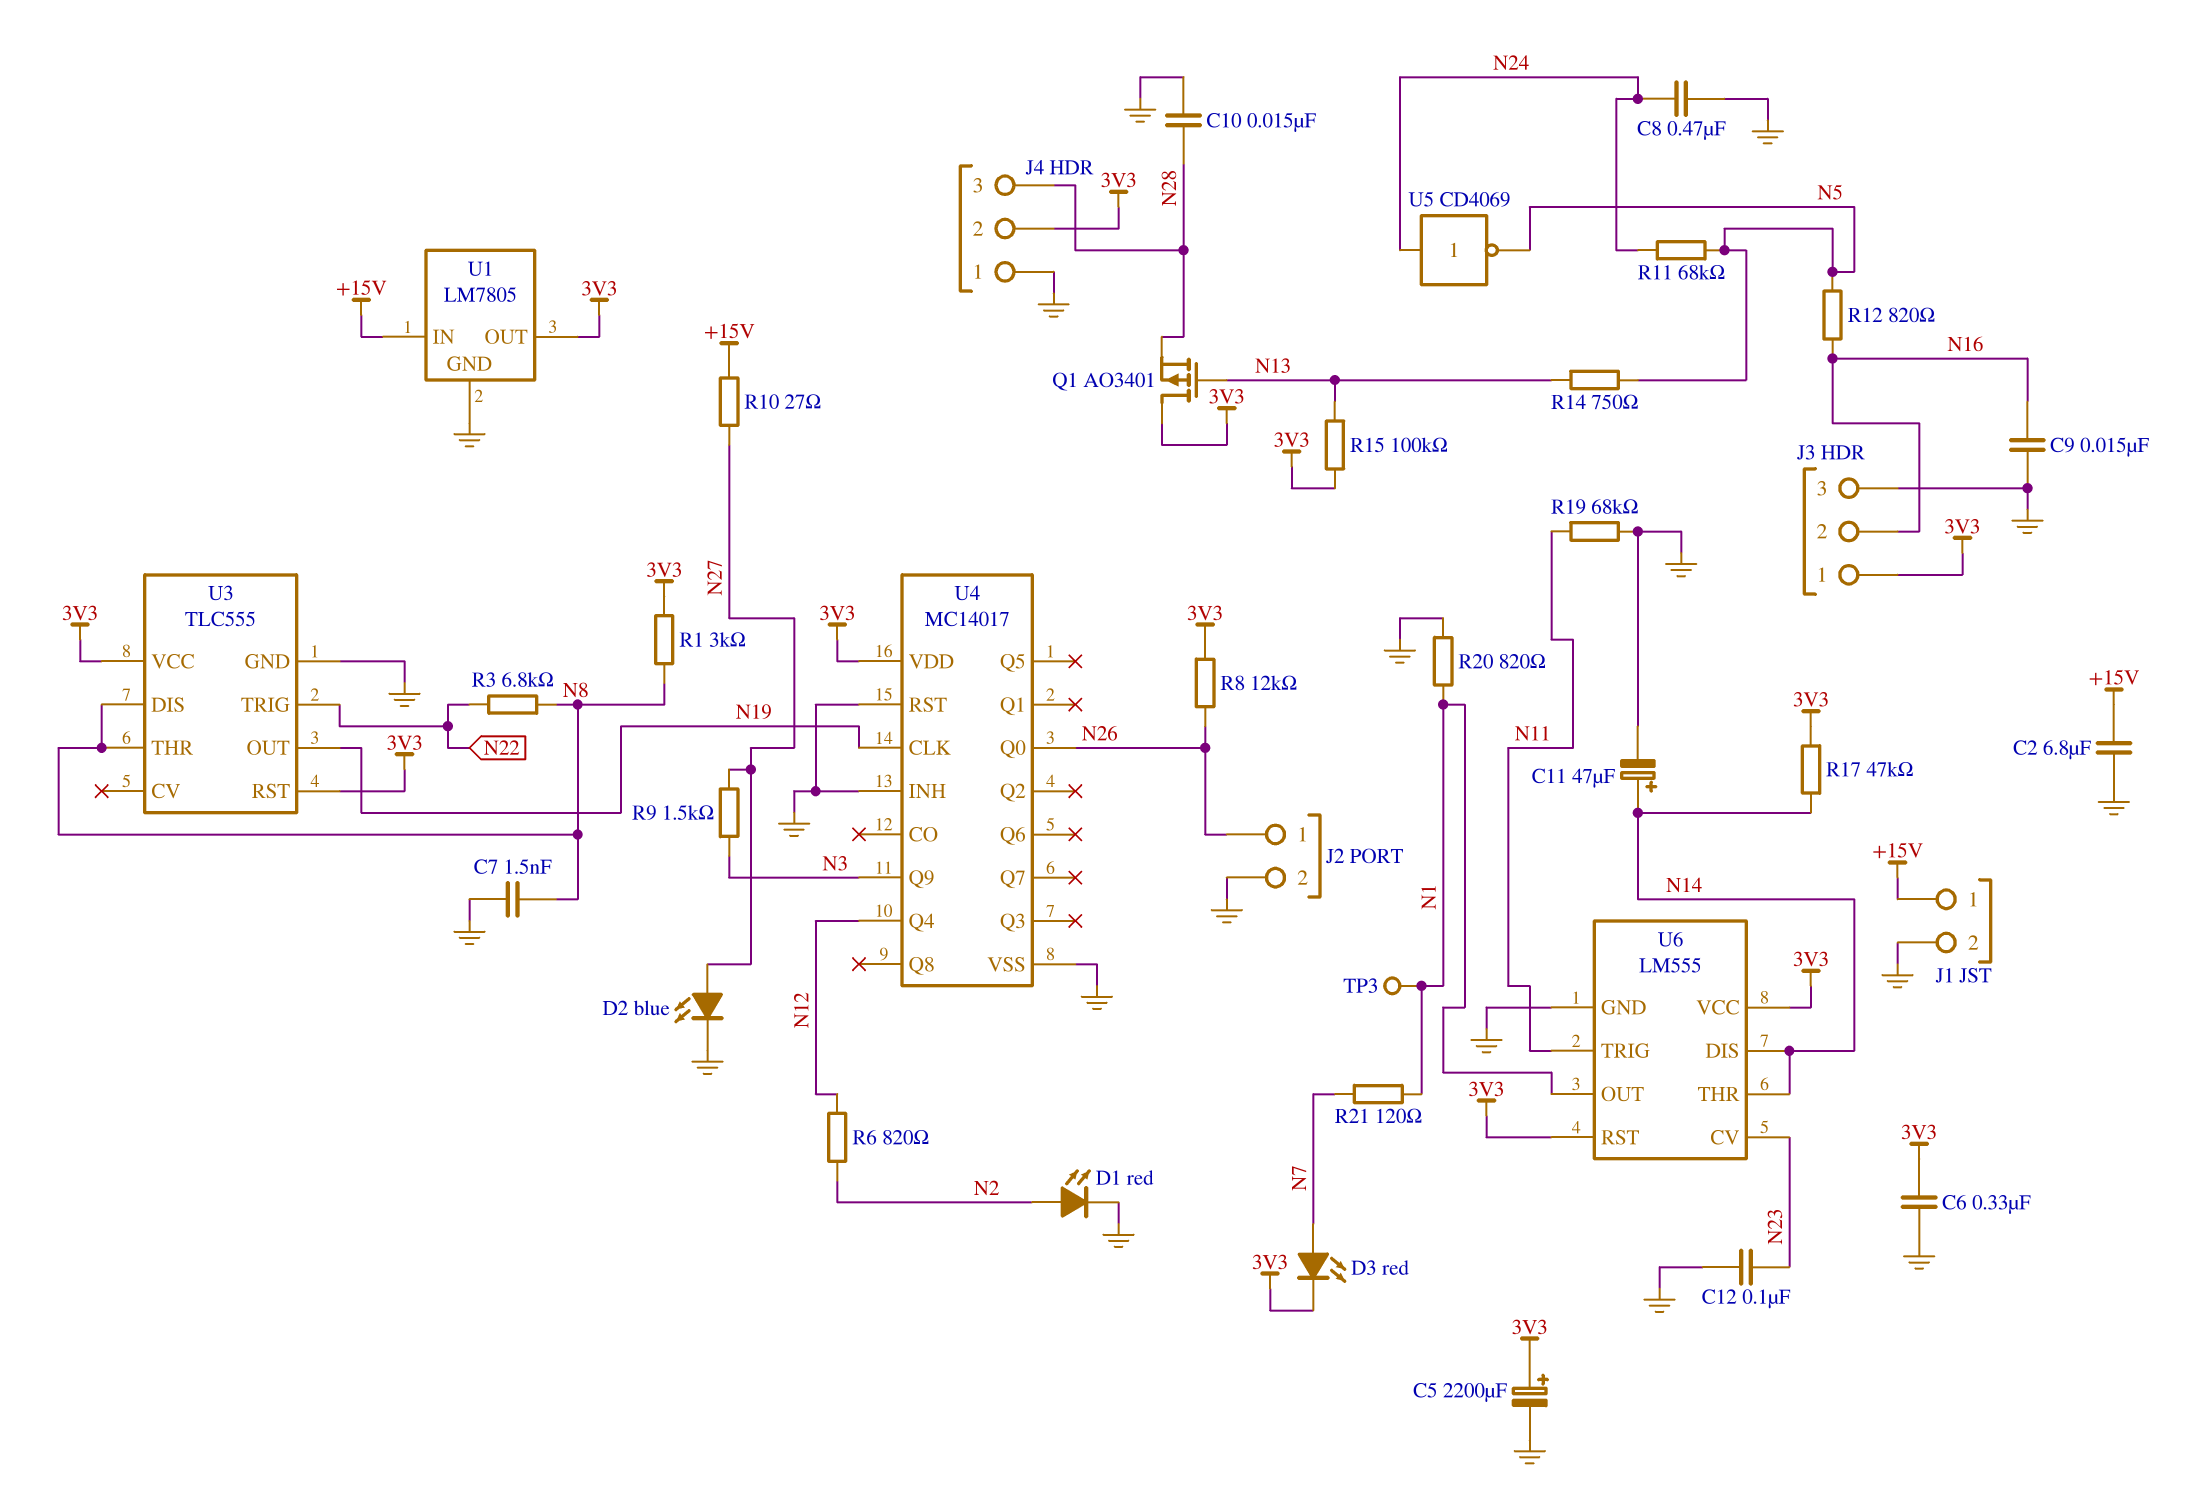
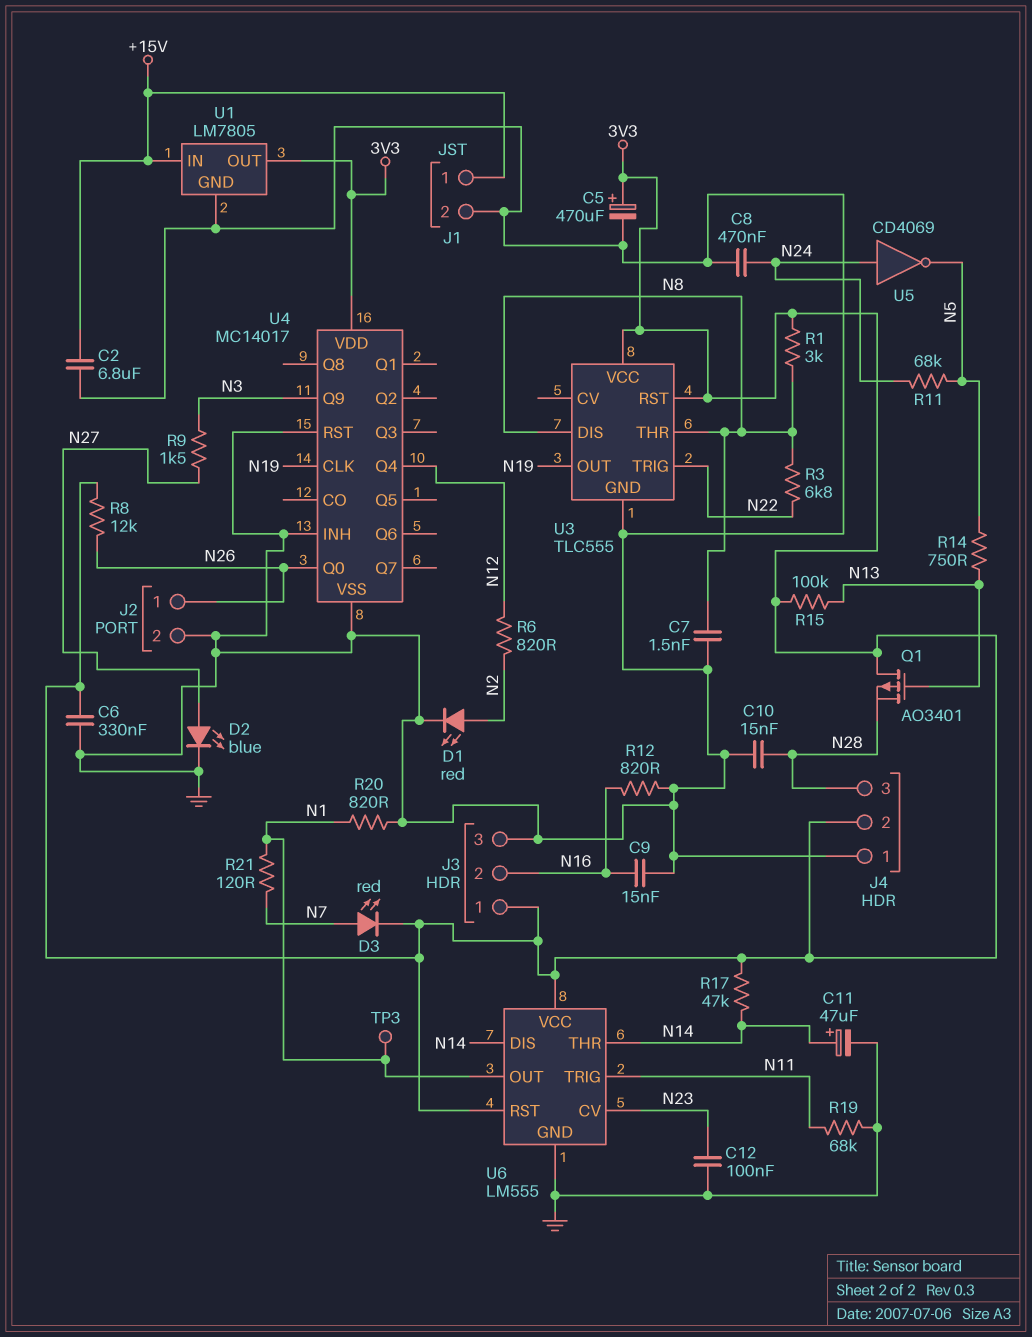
C5: 2200uF (plus 3V3, minus GND) -> 470uF (plus 3V3, minus GND)
R10: 27 (+15V, N27) -> none
R12: 820 (N5, N16) -> 820 (GND, N16)

